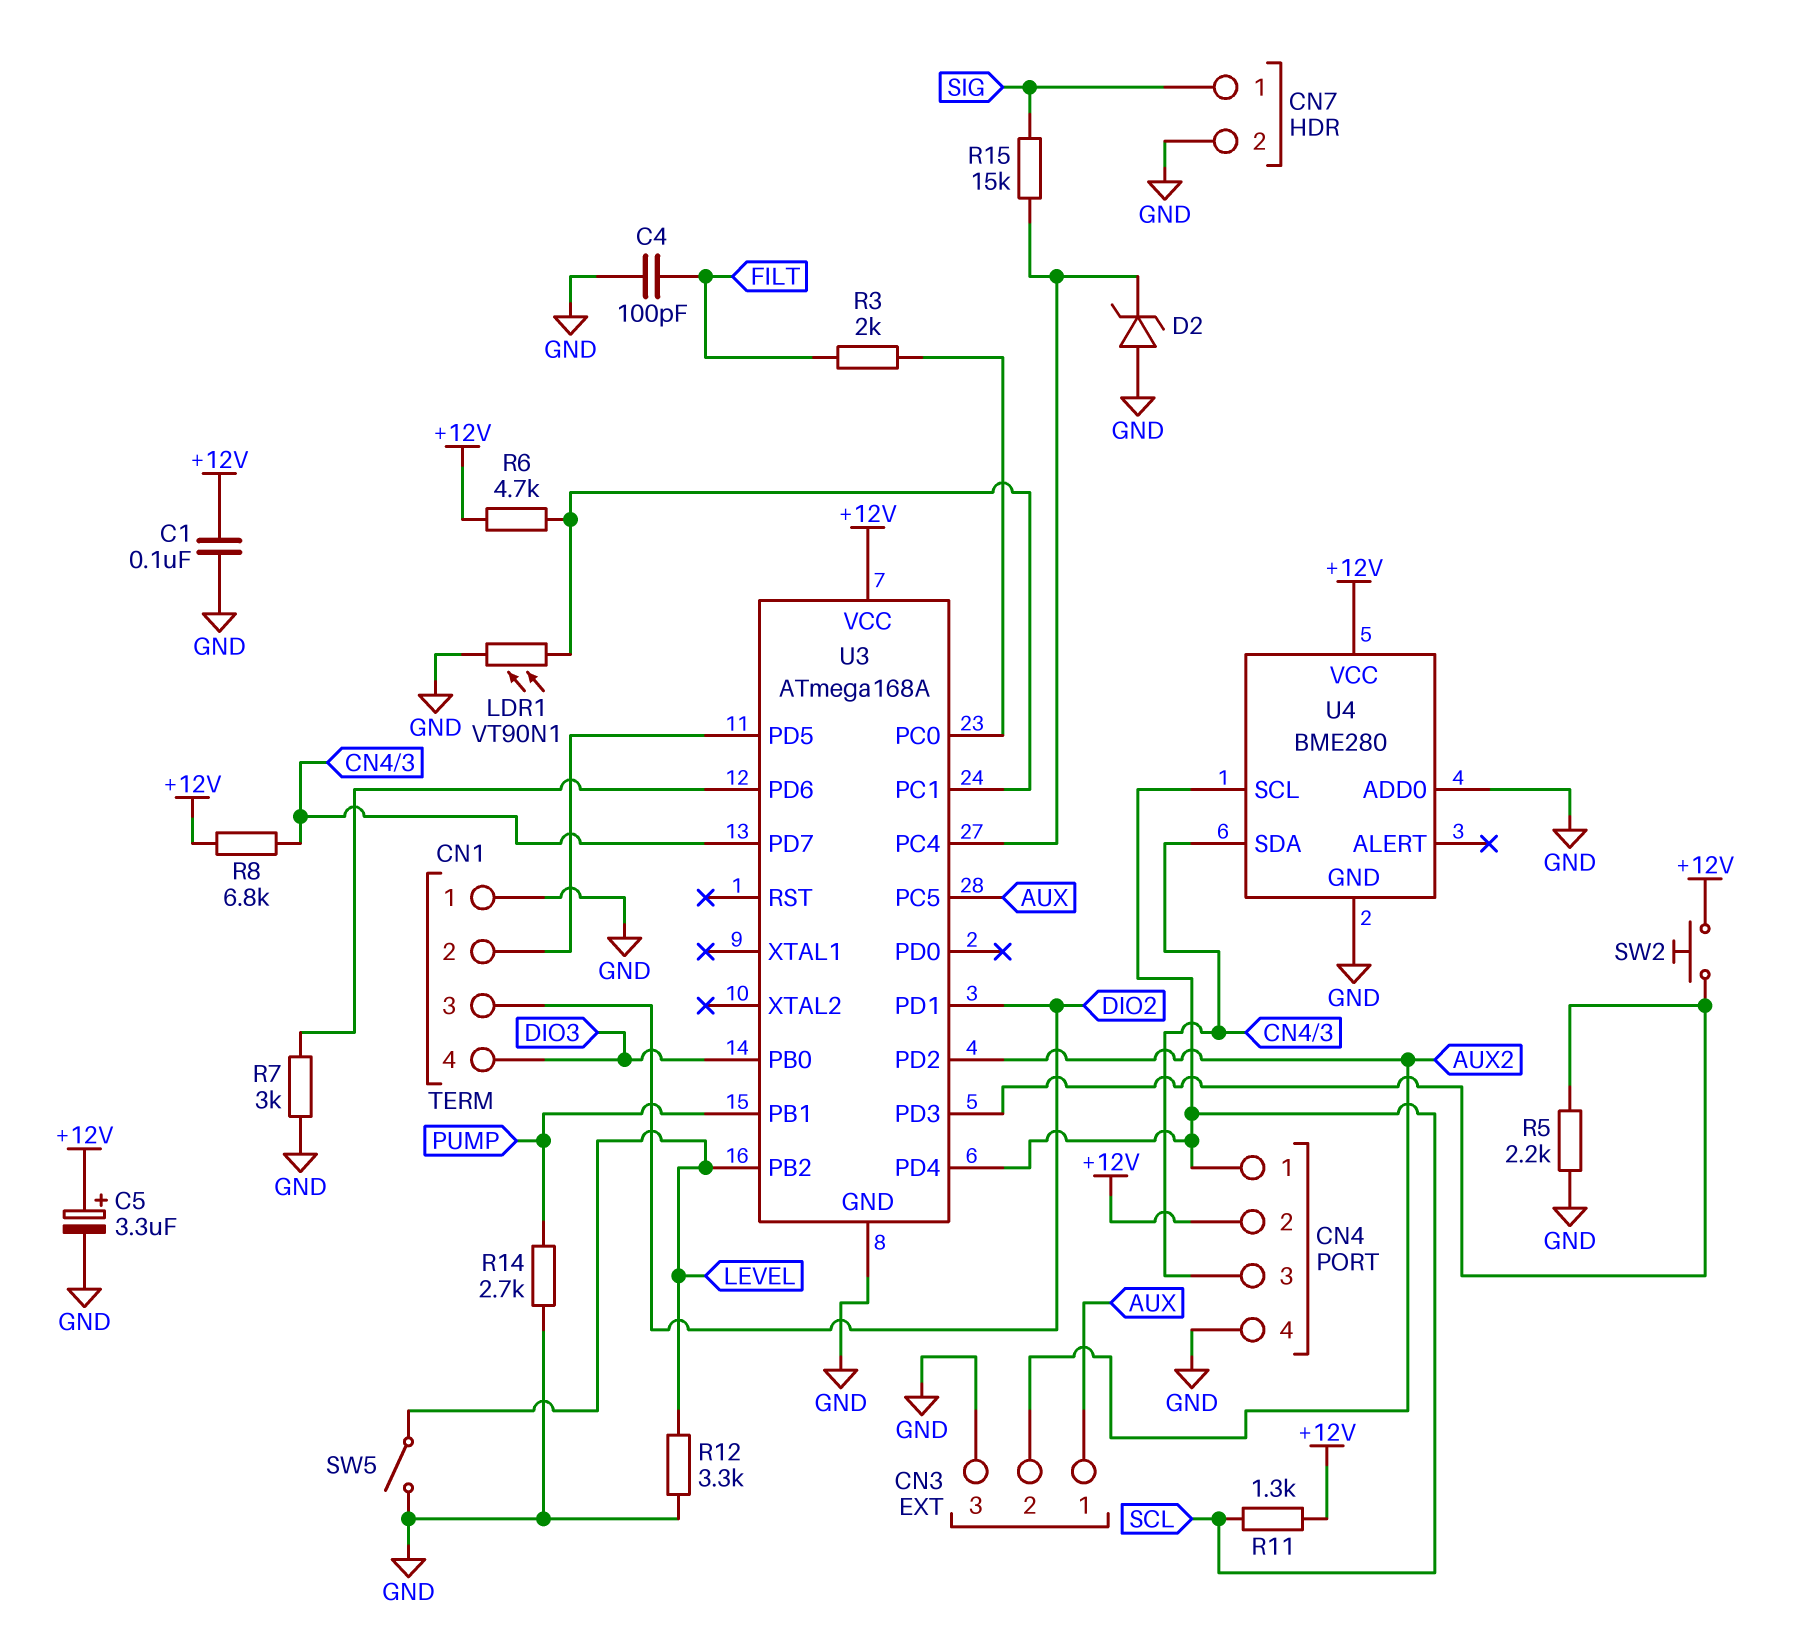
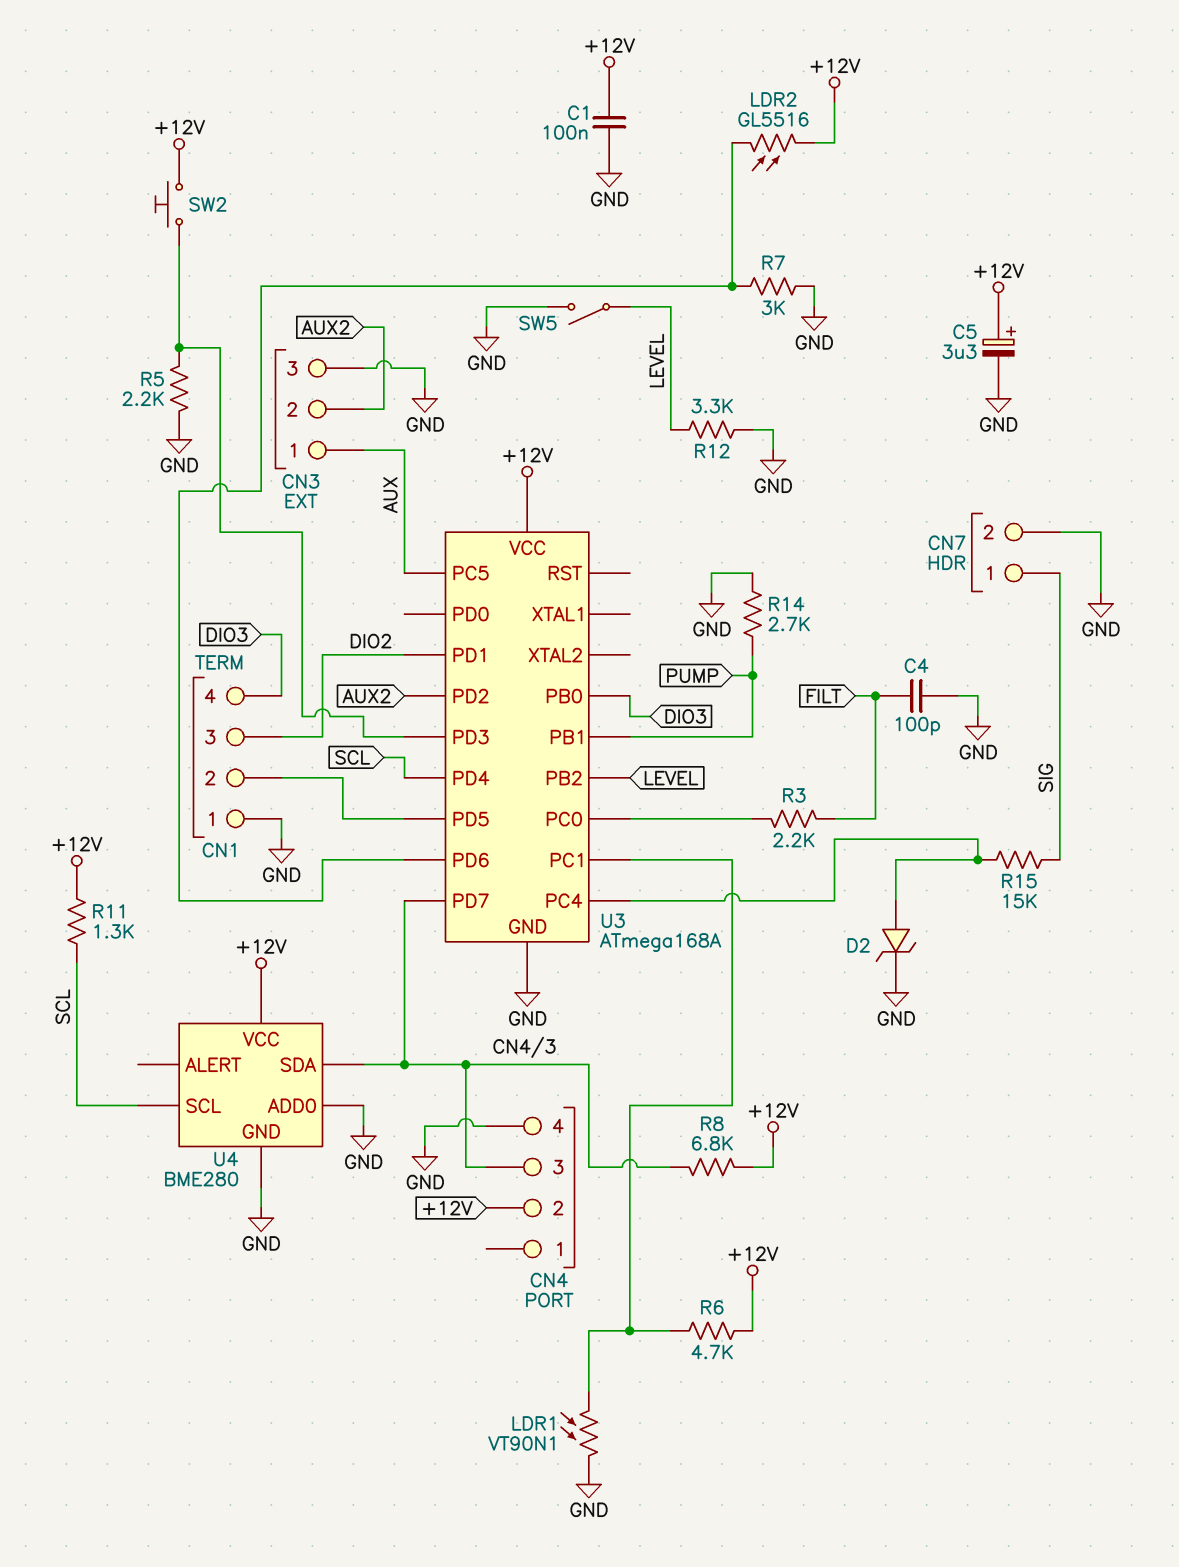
CN4 pin 1: SCL -> none
D2: zener (A GND, K U3/PC4) -> zener (A U3/PC4, K GND)
LDR2: none -> GL5516 (+12V, U3/PD6)
R3: 2k (FILT, U3/PC0) -> 2.2k (FILT, U3/PC0)

